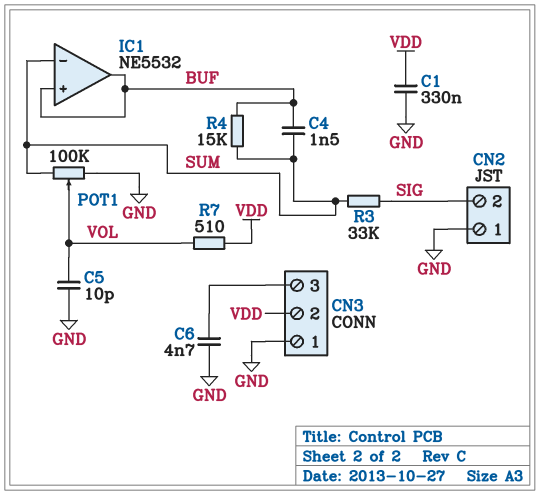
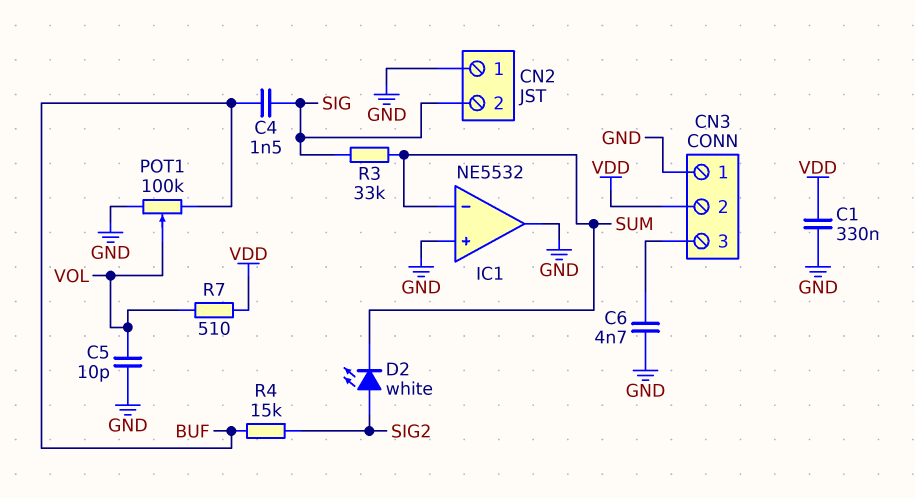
C4: 1.5nF (BUF, SUM) -> 1.5nF (BUF, SIG)
D2: none -> LED white (A SIG2, K SUM)
IC1 pin in+: BUF -> GND
IC1 pin out: BUF -> GND
POT1: 100k (GND, SUM, wiper VOL) -> 100k (BUF, GND, wiper VOL)
R4: 15k (BUF, SUM) -> 15k (BUF, SIG2)

